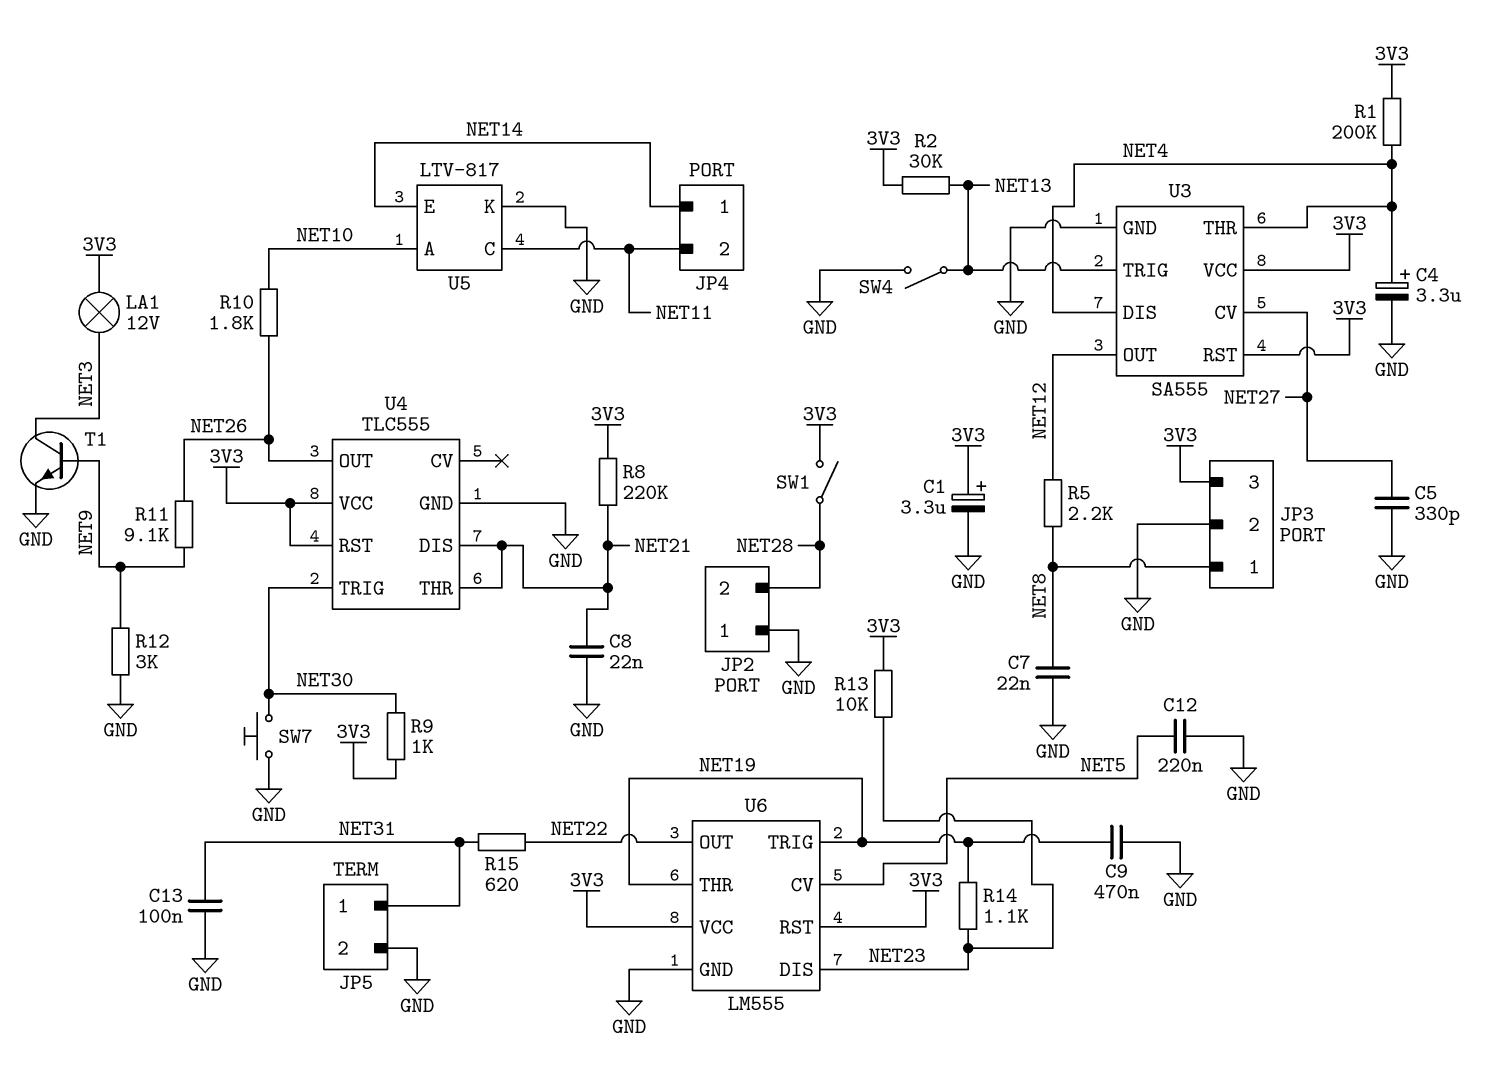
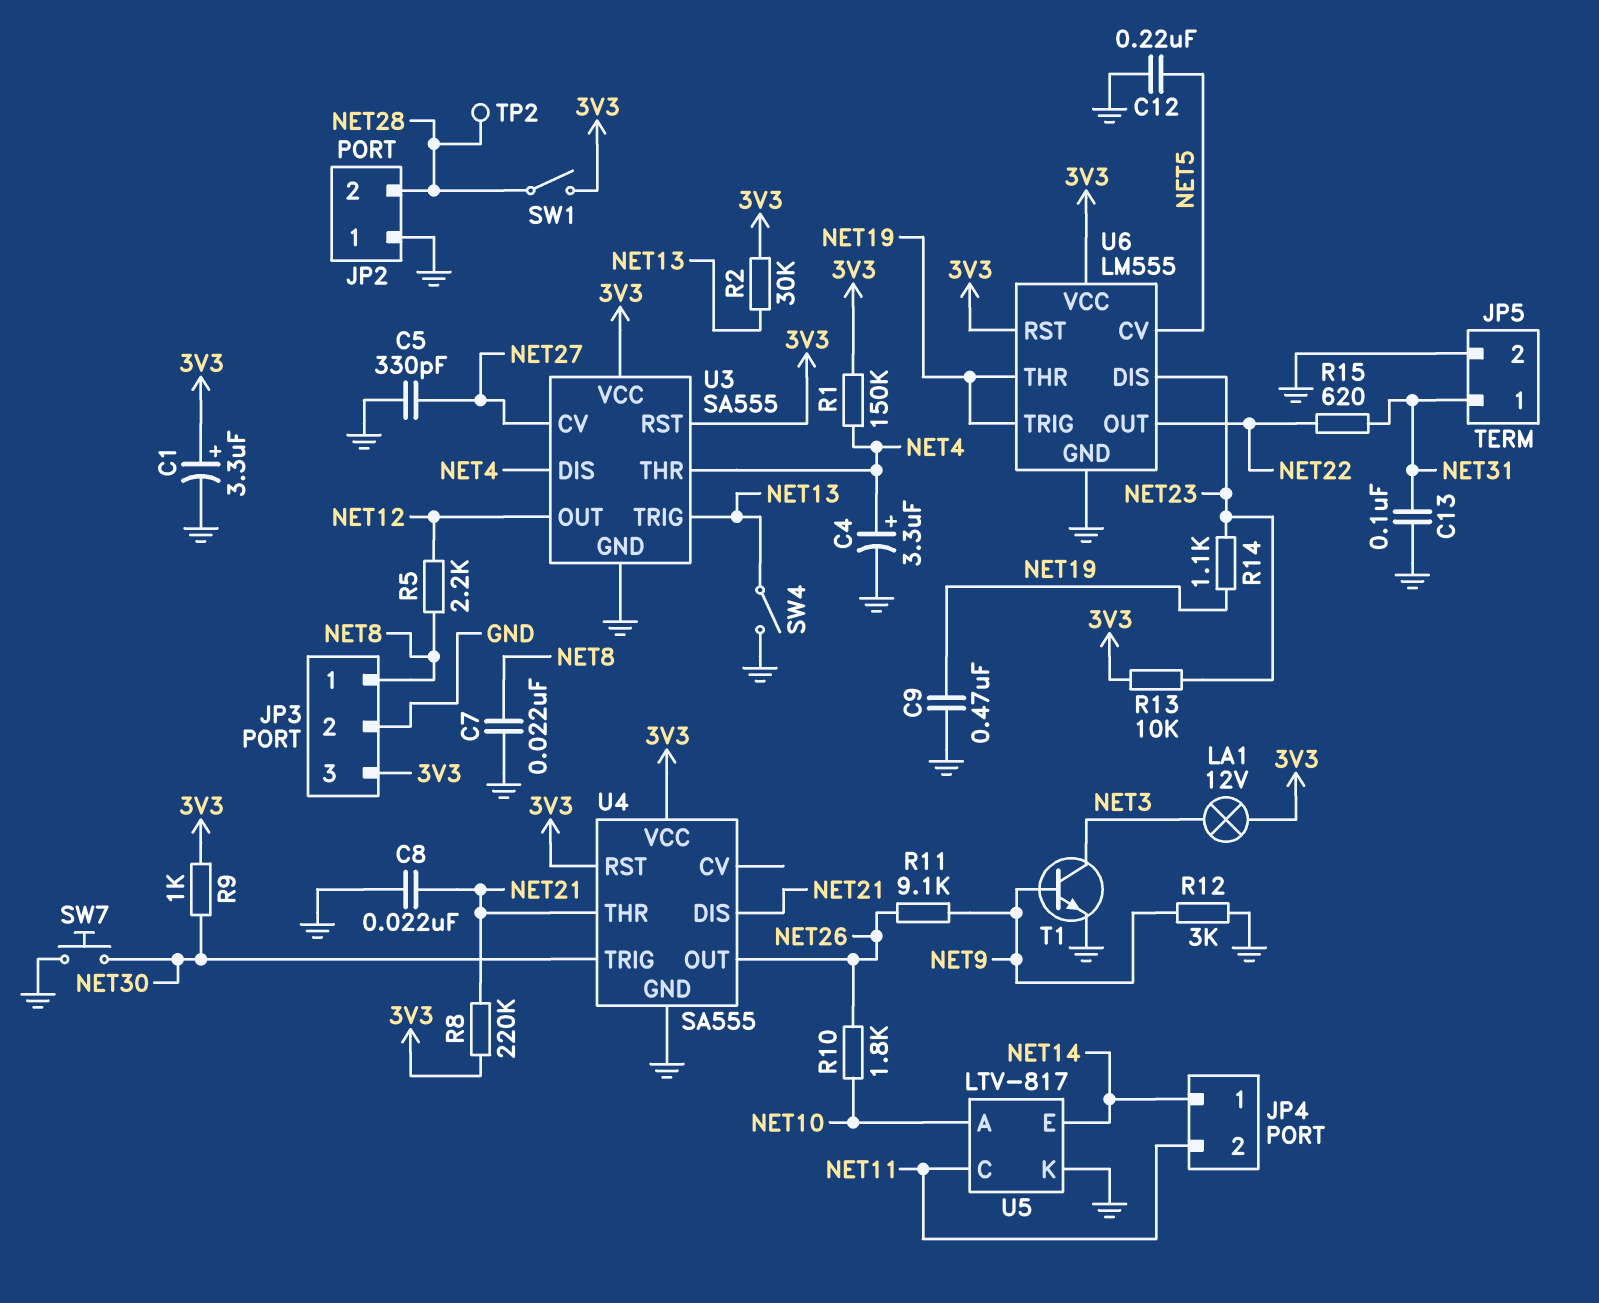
R1: 200k (3V3, NET4) -> 150k (3V3, NET4)
TP2: none -> test point (NET28)
U4: TLC555 -> SA555

